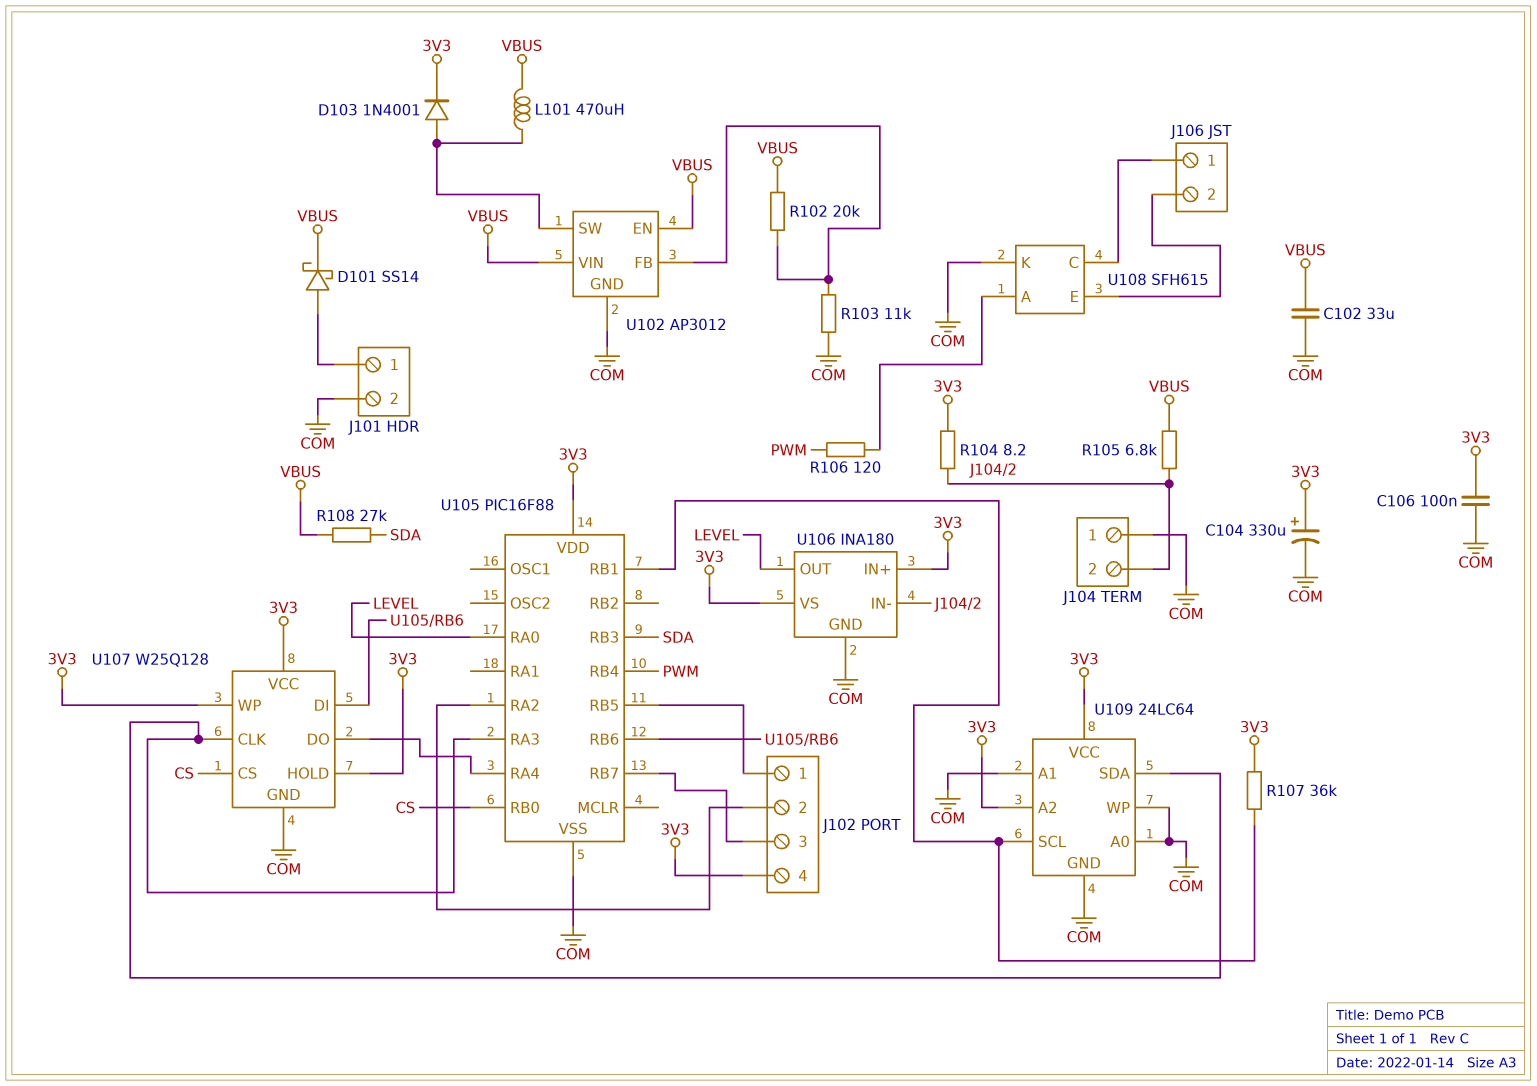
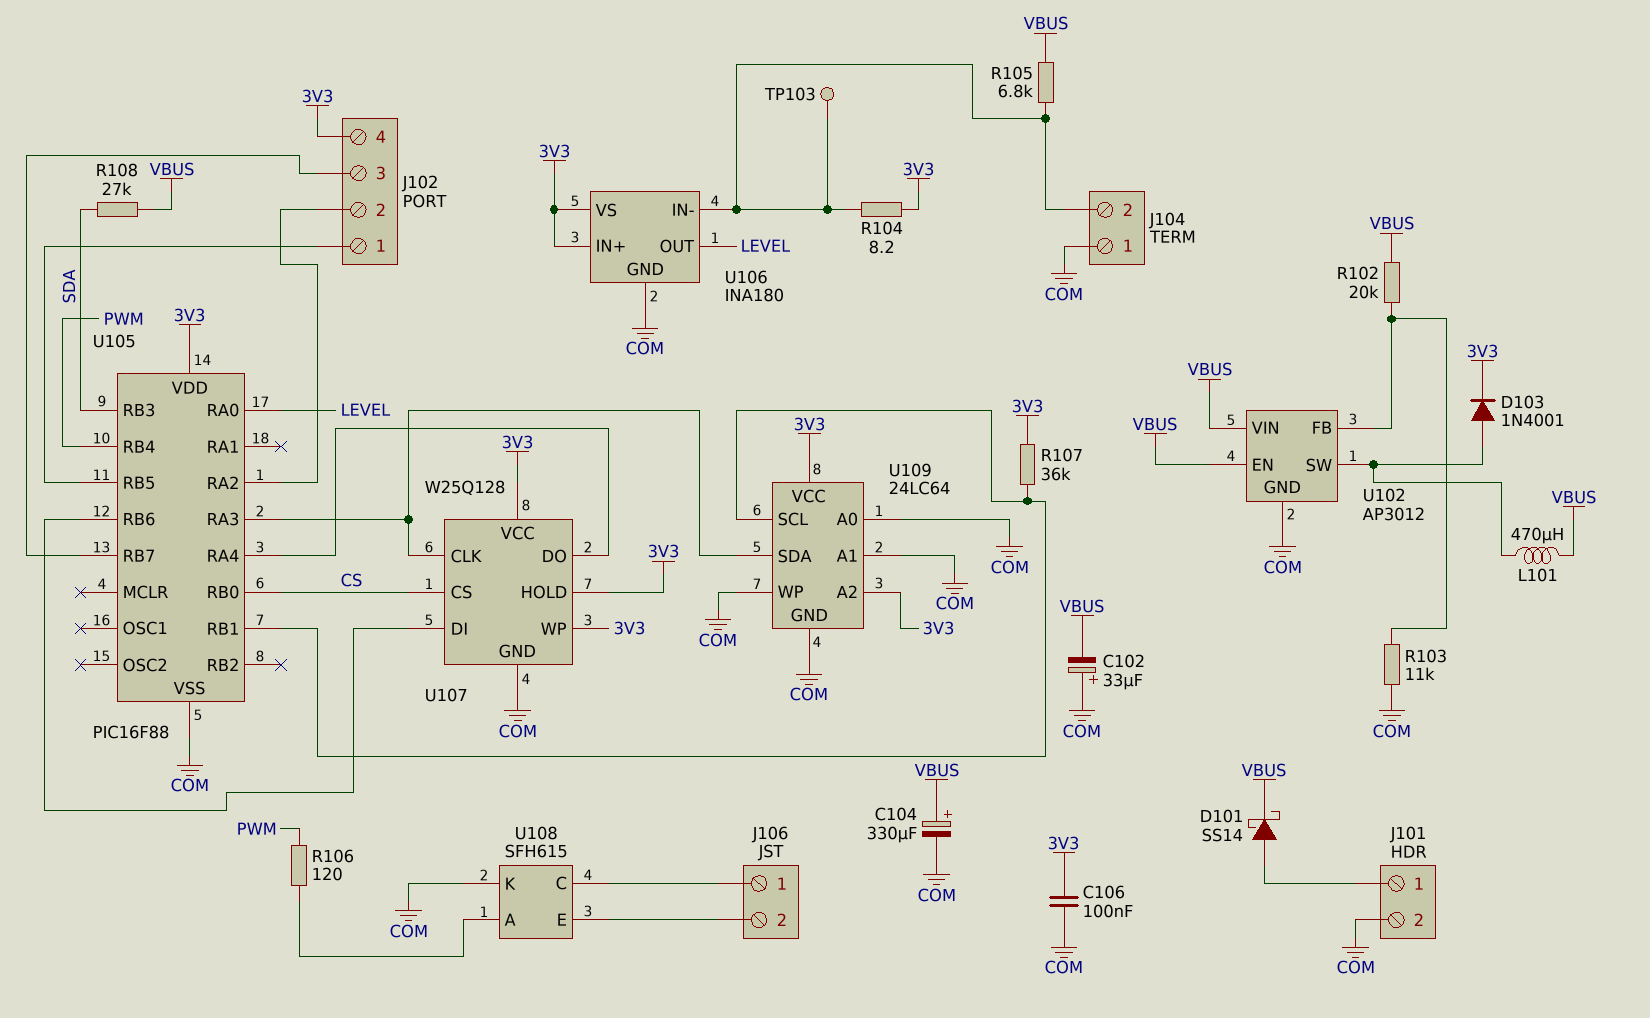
C102: 33uF (COM, VBUS) -> 33uF (plus COM, minus VBUS)
C104: 330uF (plus 3V3, minus COM) -> 330uF (plus VBUS, minus COM)
TP103: none -> test point (J104/2)

